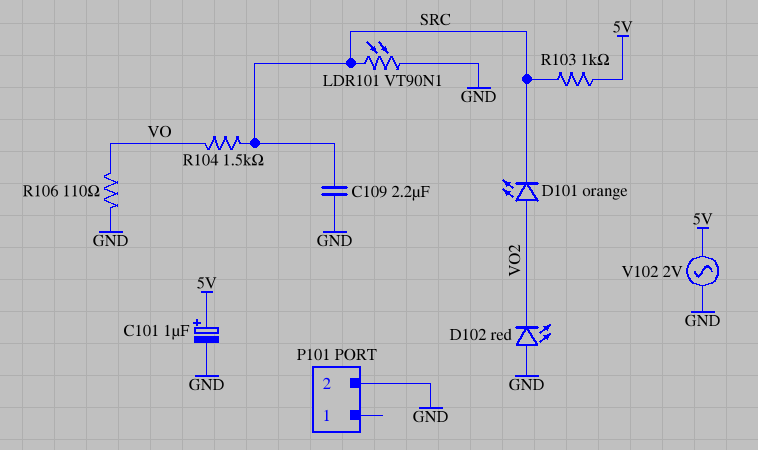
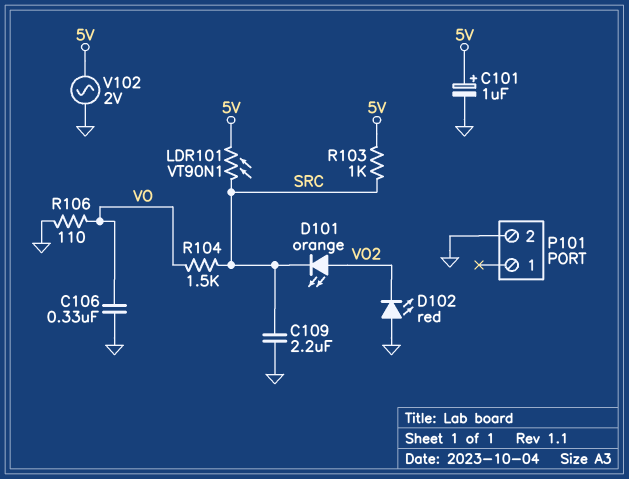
C106: none -> 330nF (GND, VO)
LDR101: VT90N1 (GND, SRC) -> VT90N1 (5V, SRC)

